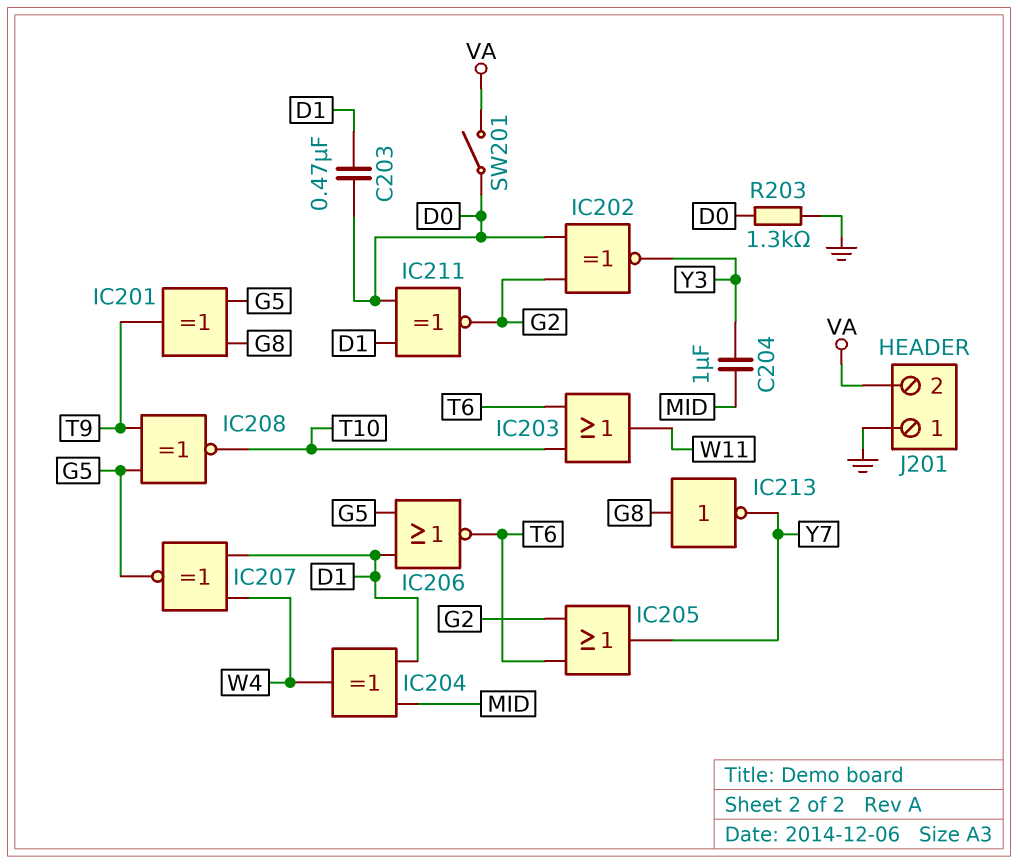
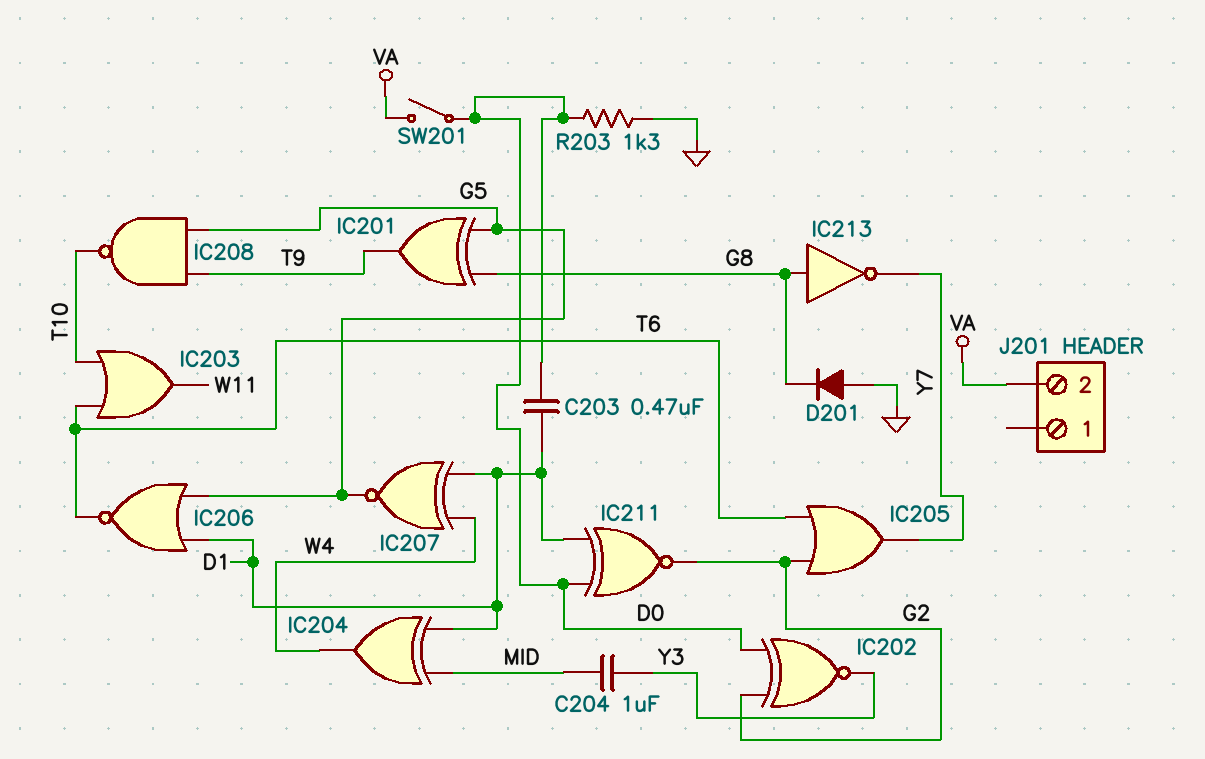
D201: none -> diode (A GND, K G8)
IC208: XNOR (in G5, in T9, out T10) -> NAND (in G5, in T9, out T10)
J201 pin 1: GND -> none

